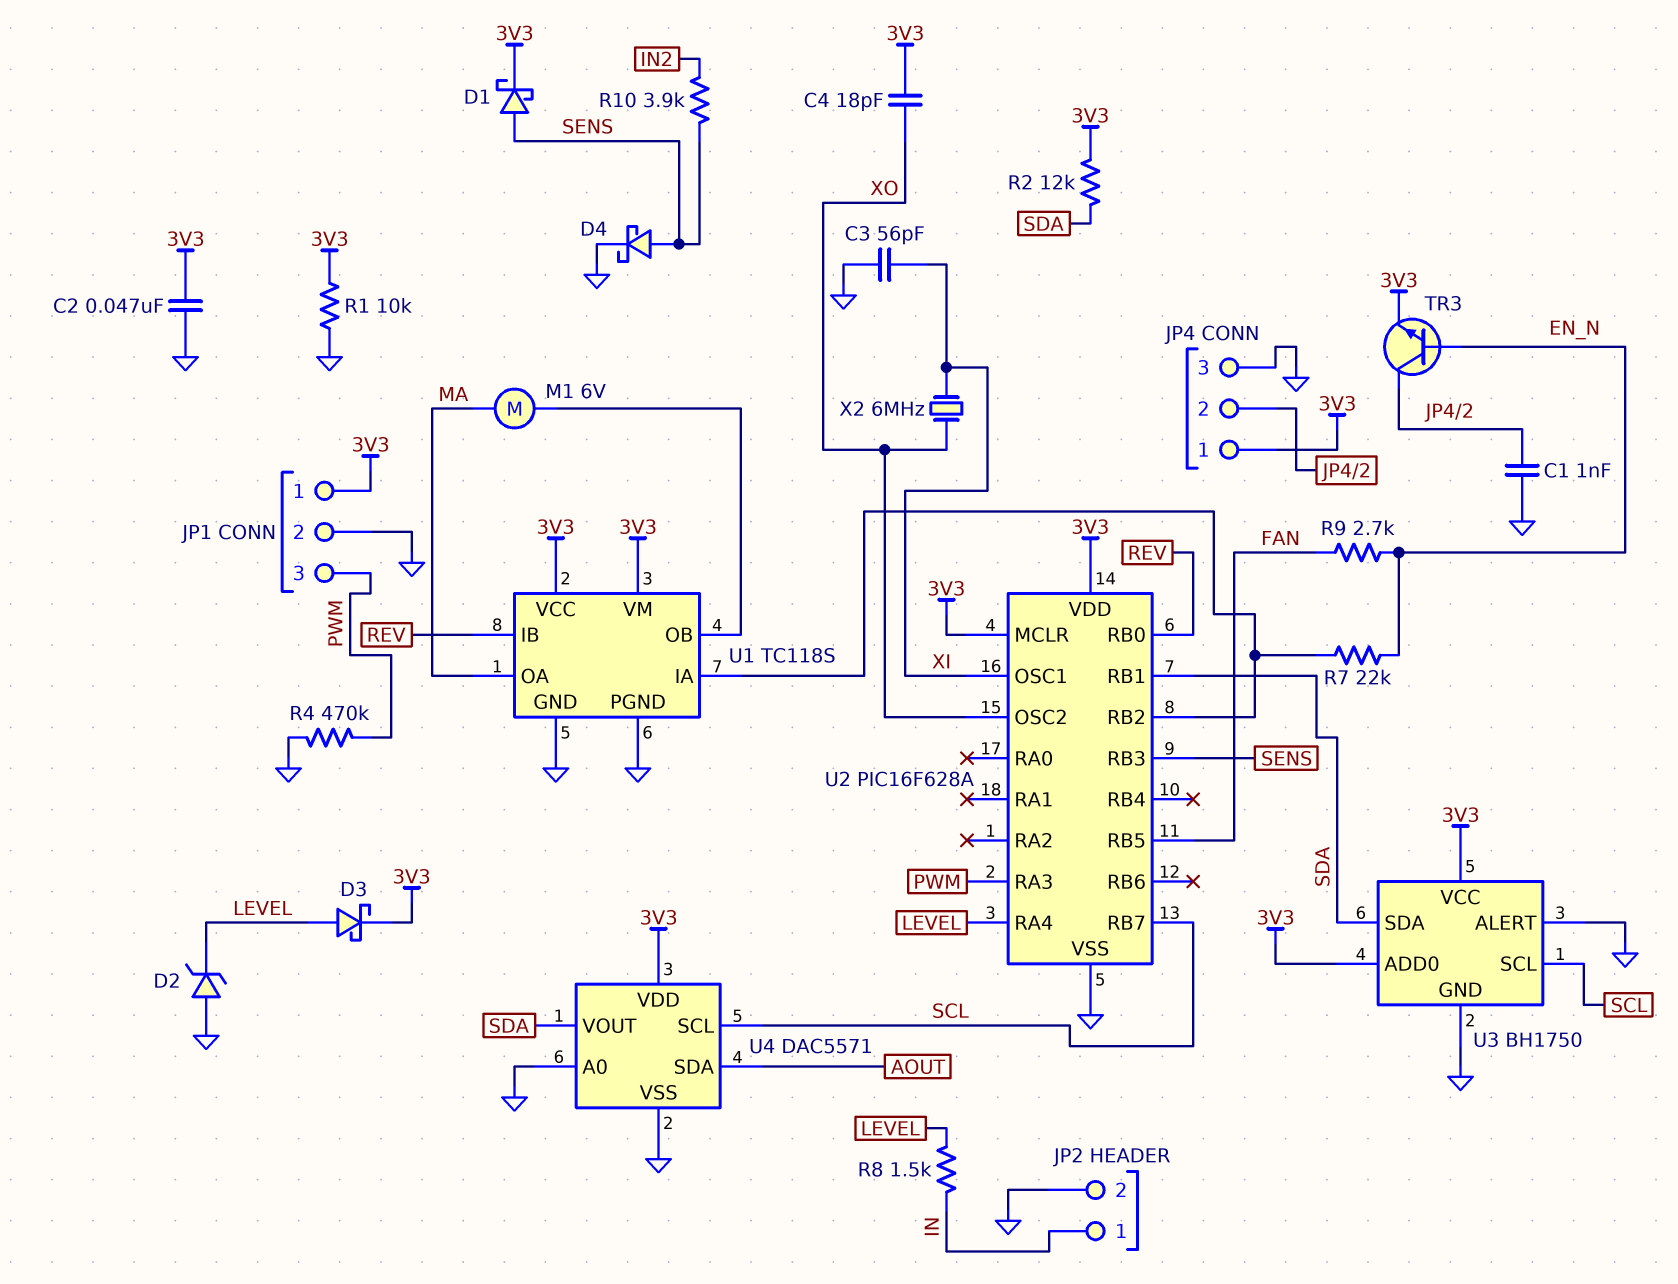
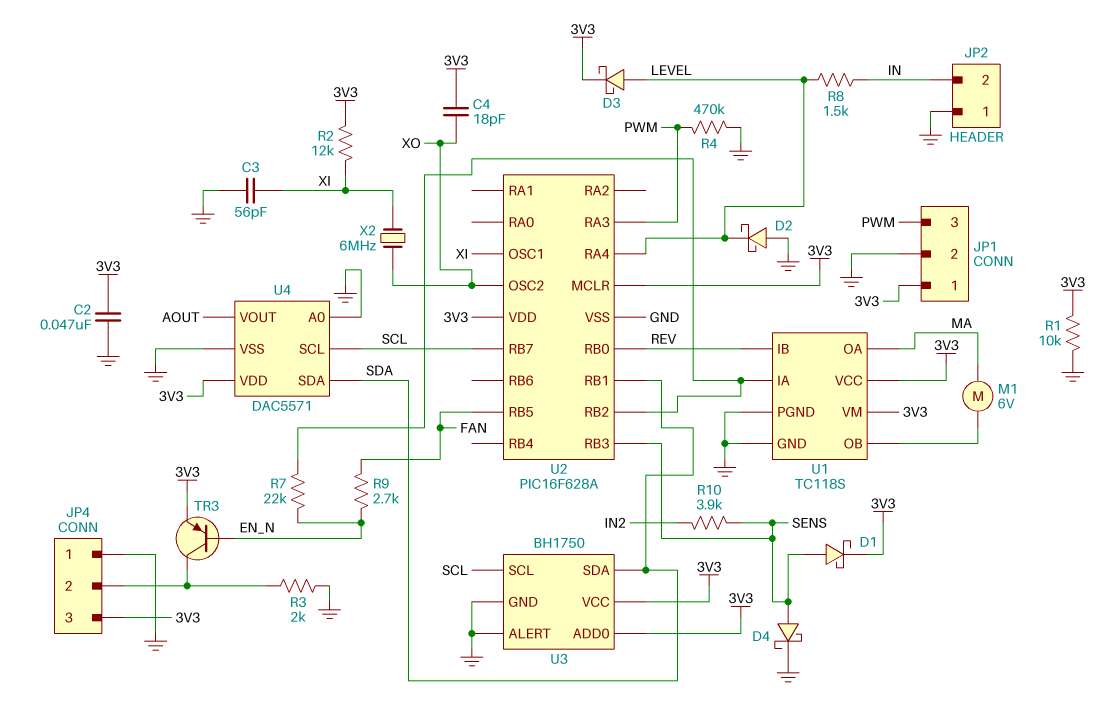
C1: 1nF (GND, JP4/2) -> none
D2: zener (A GND, K LEVEL) -> schottky (A GND, K LEVEL)
JP2 pin 1: IN -> GND
JP2 pin 2: GND -> IN
JP4 pin 1: 3V3 -> GND
JP4 pin 3: GND -> 3V3
R2: 12k (3V3, SDA) -> 12k (3V3, XI)
R3: none -> 2k (GND, JP4/2)
TR3: NPN (B EN_N, C JP4/2, E 3V3) -> PNP (B EN_N, C JP4/2, E 3V3)
U4 pin SDA: AOUT -> SDA
U4 pin VOUT: SDA -> AOUT

